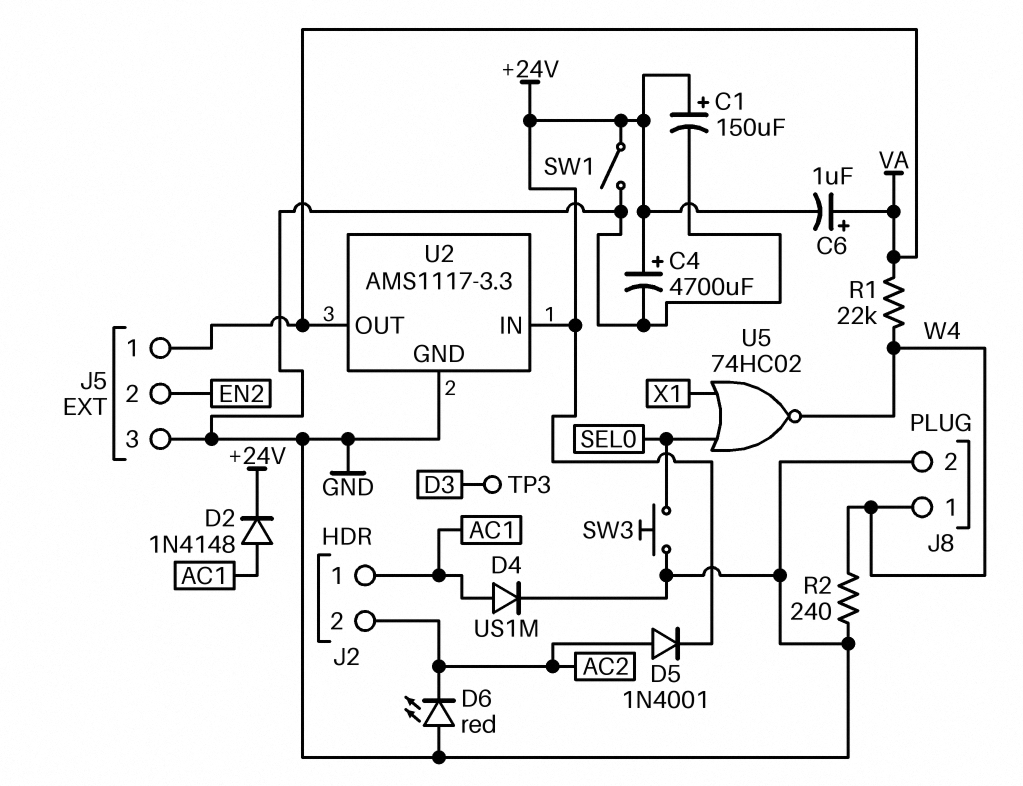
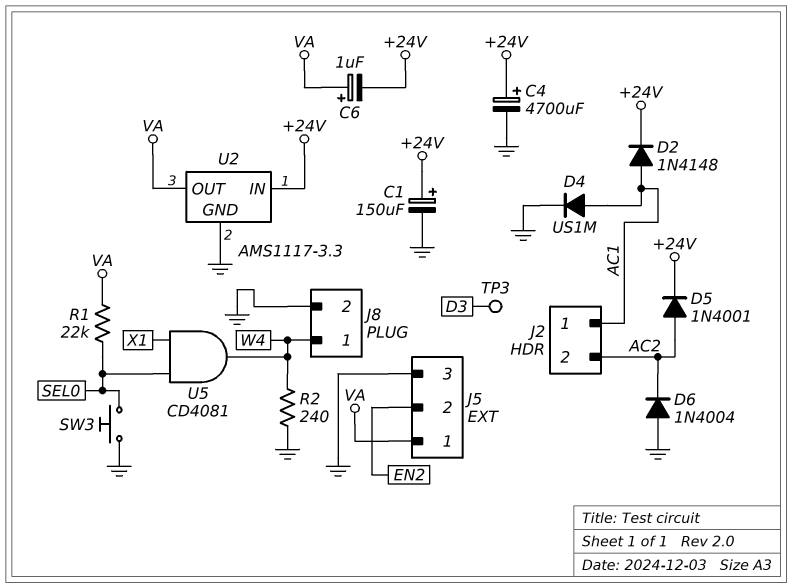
D6: LED red (A GND, K AC2) -> diode 1N4004 (A GND, K AC2)
R1: 22k (VA, W4) -> 22k (SEL0, VA)
SW1: switch (+24V, GND) -> none
U5: NOR 74HC02 (in SEL0, in X1, out W4) -> AND CD4081 (in SEL0, in X1, out W4)

